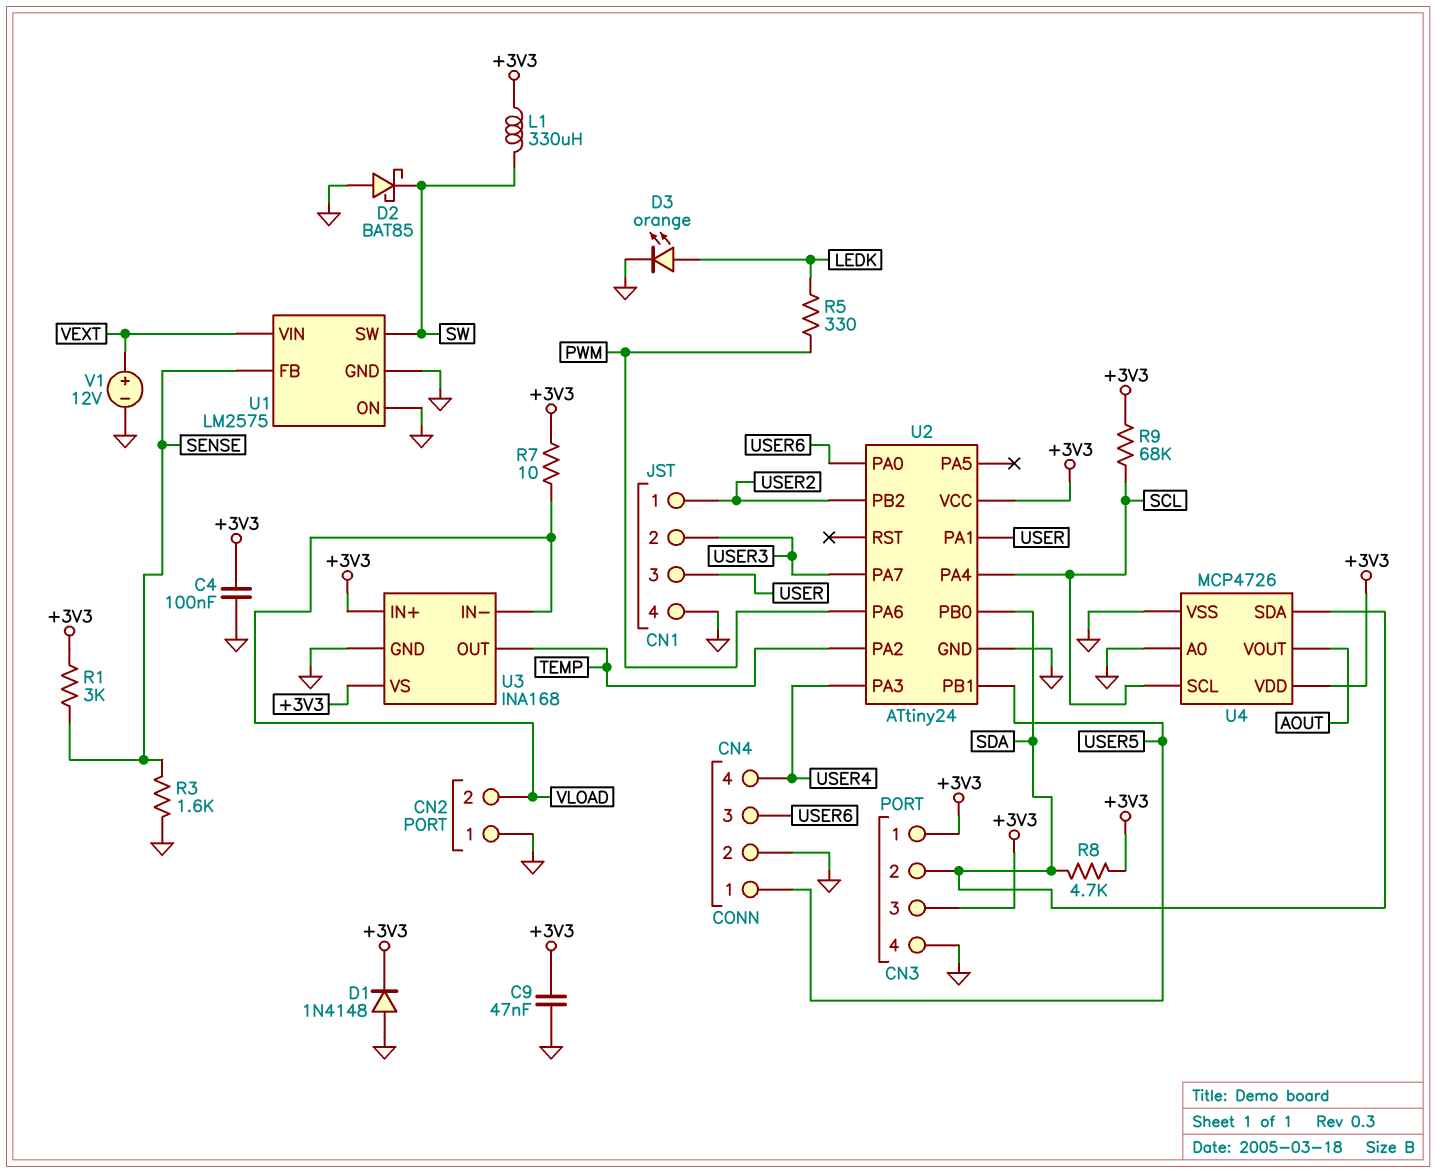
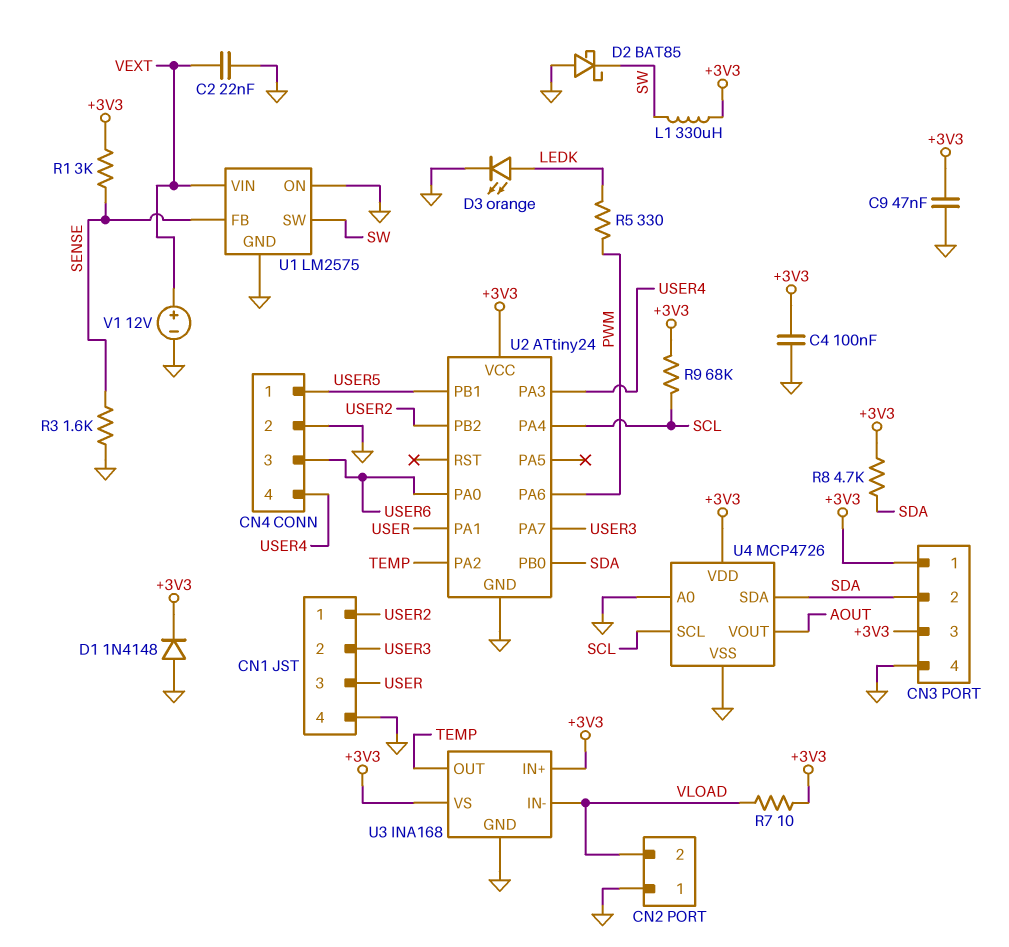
C2: none -> 22nF (GND, VEXT)

